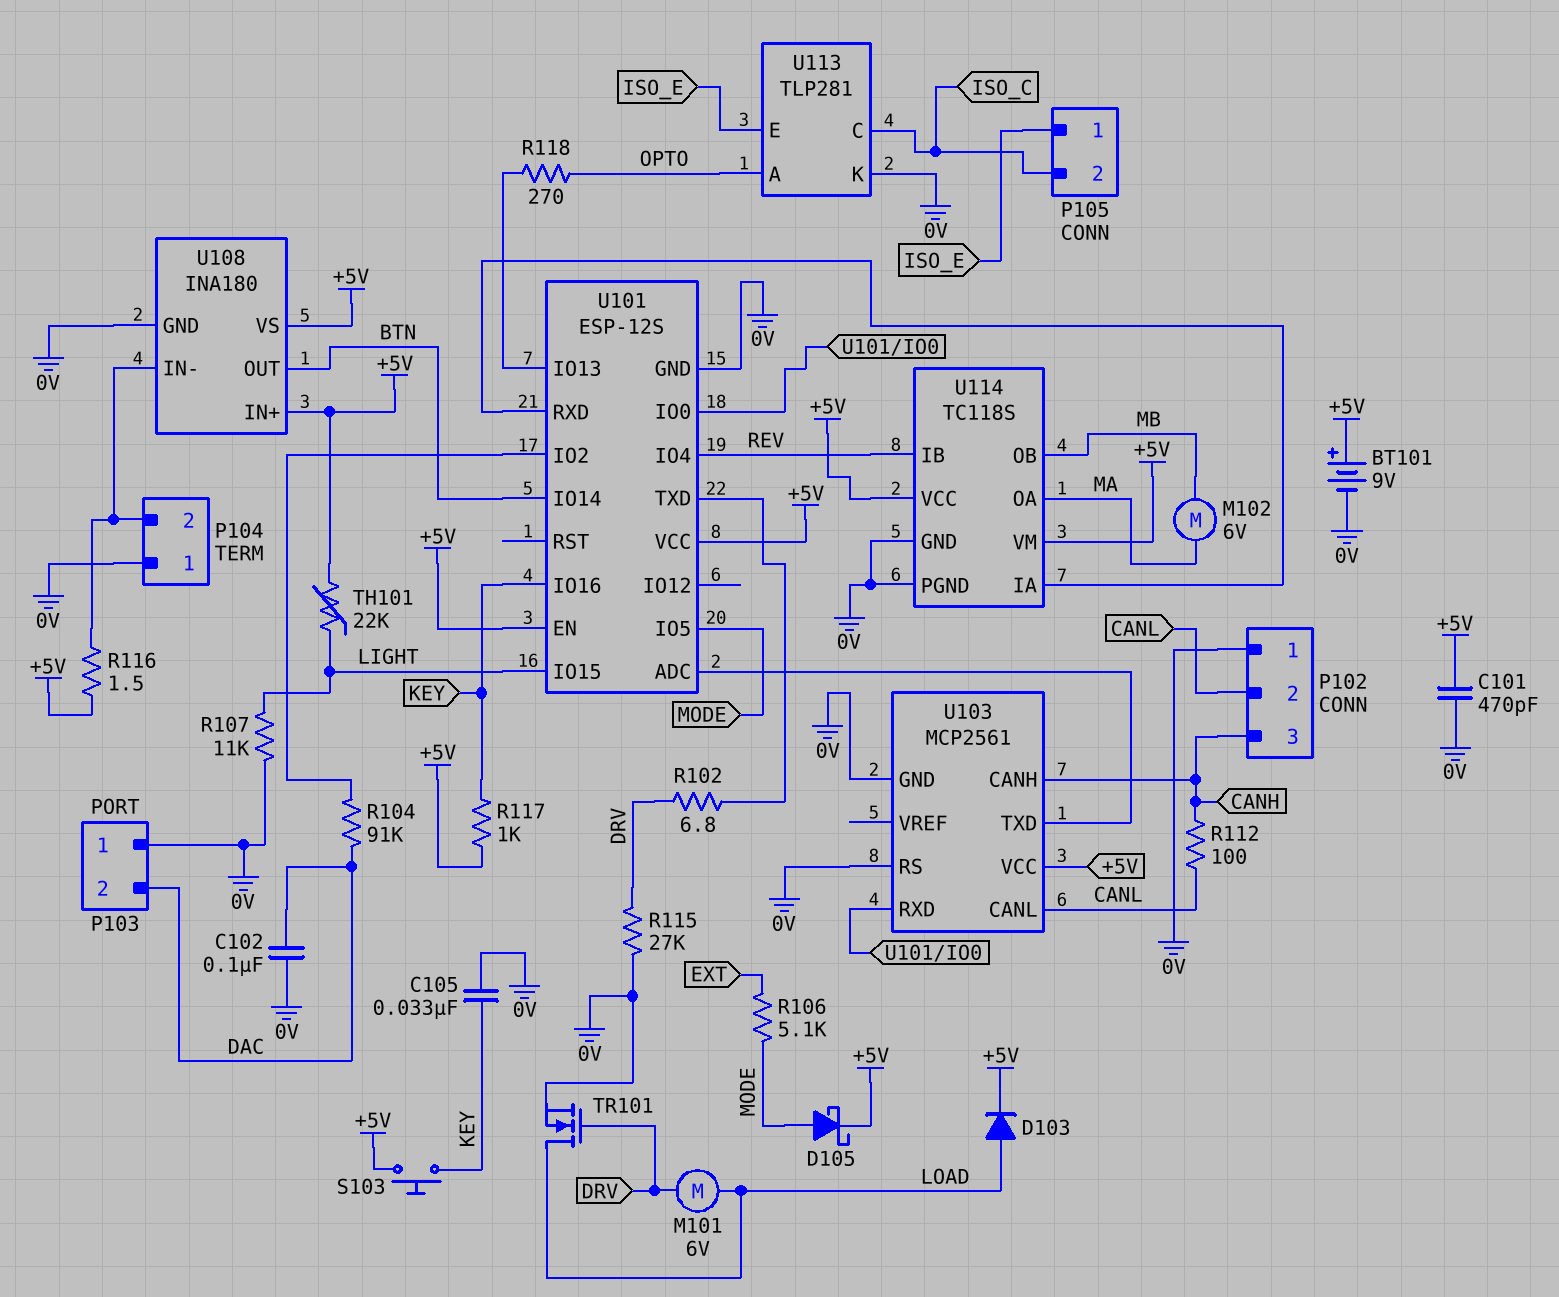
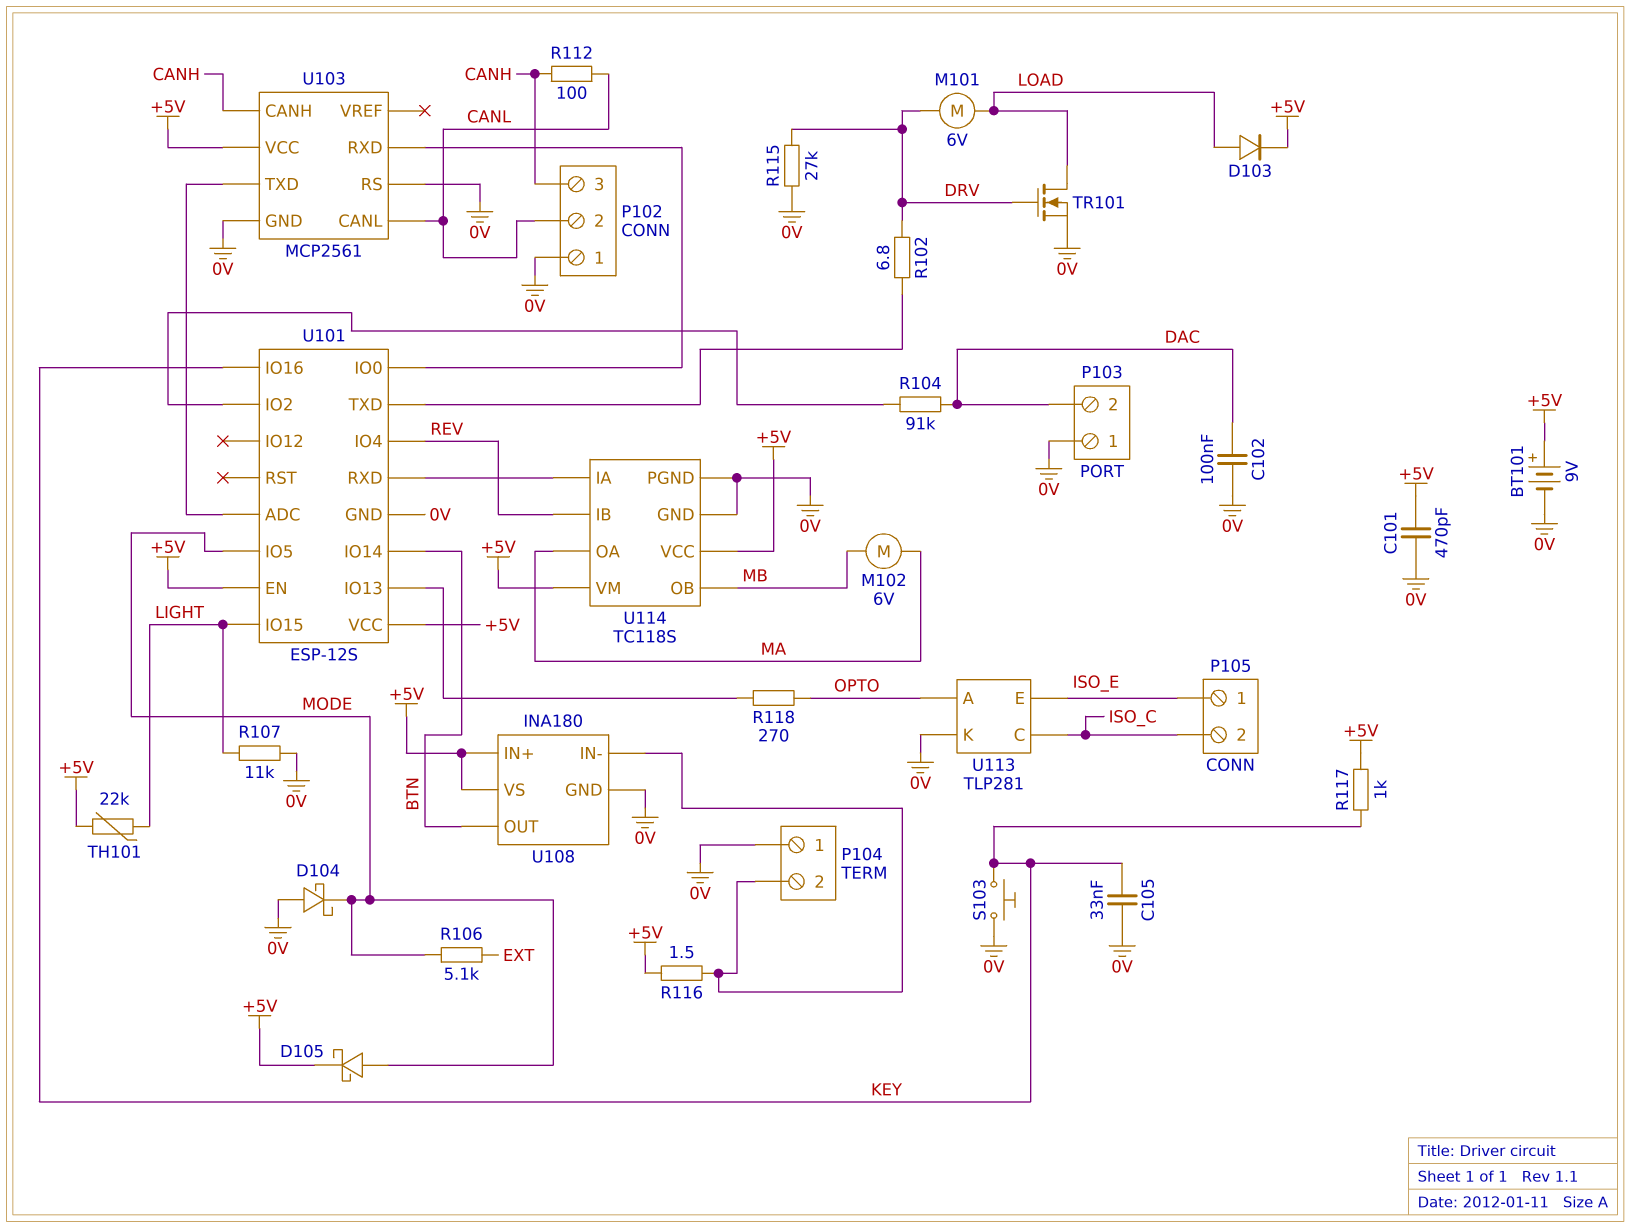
D104: none -> schottky (A 0V, K MODE)
S103: button (+5V, KEY) -> button (0V, KEY)

